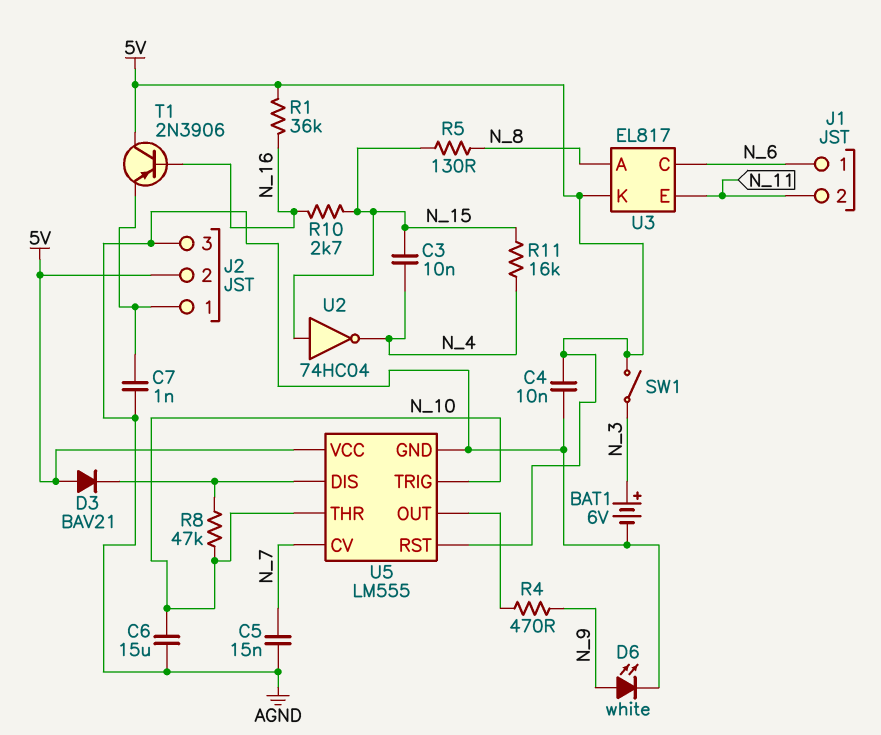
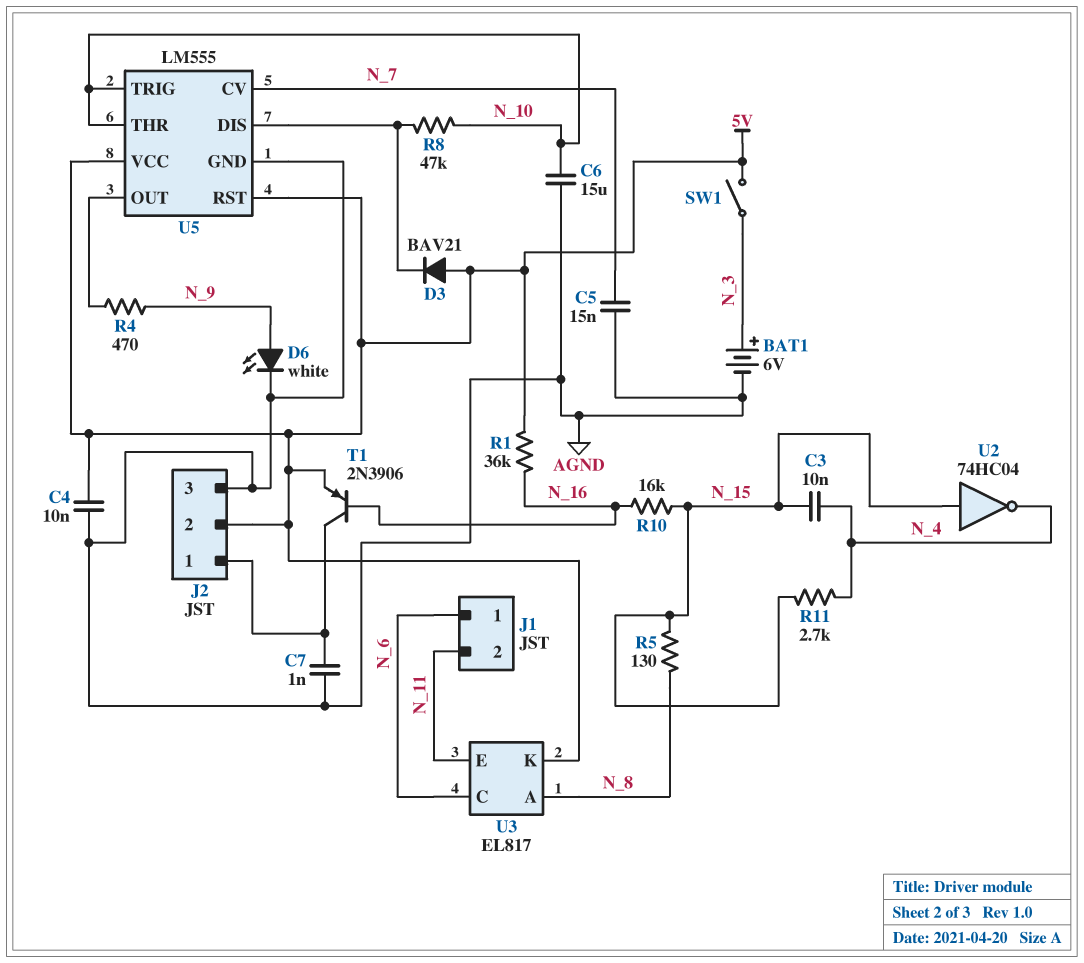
R10: 2.7k (N_15, N_16) -> 16k (N_15, N_16)
R11: 16k (N_4, N_15) -> 2.7k (N_4, N_15)
T1: PNP 2N3906 (B N_16, C 5V, E J2/1) -> PNP 2N3906 (B N_16, C J2/1, E 5V)

